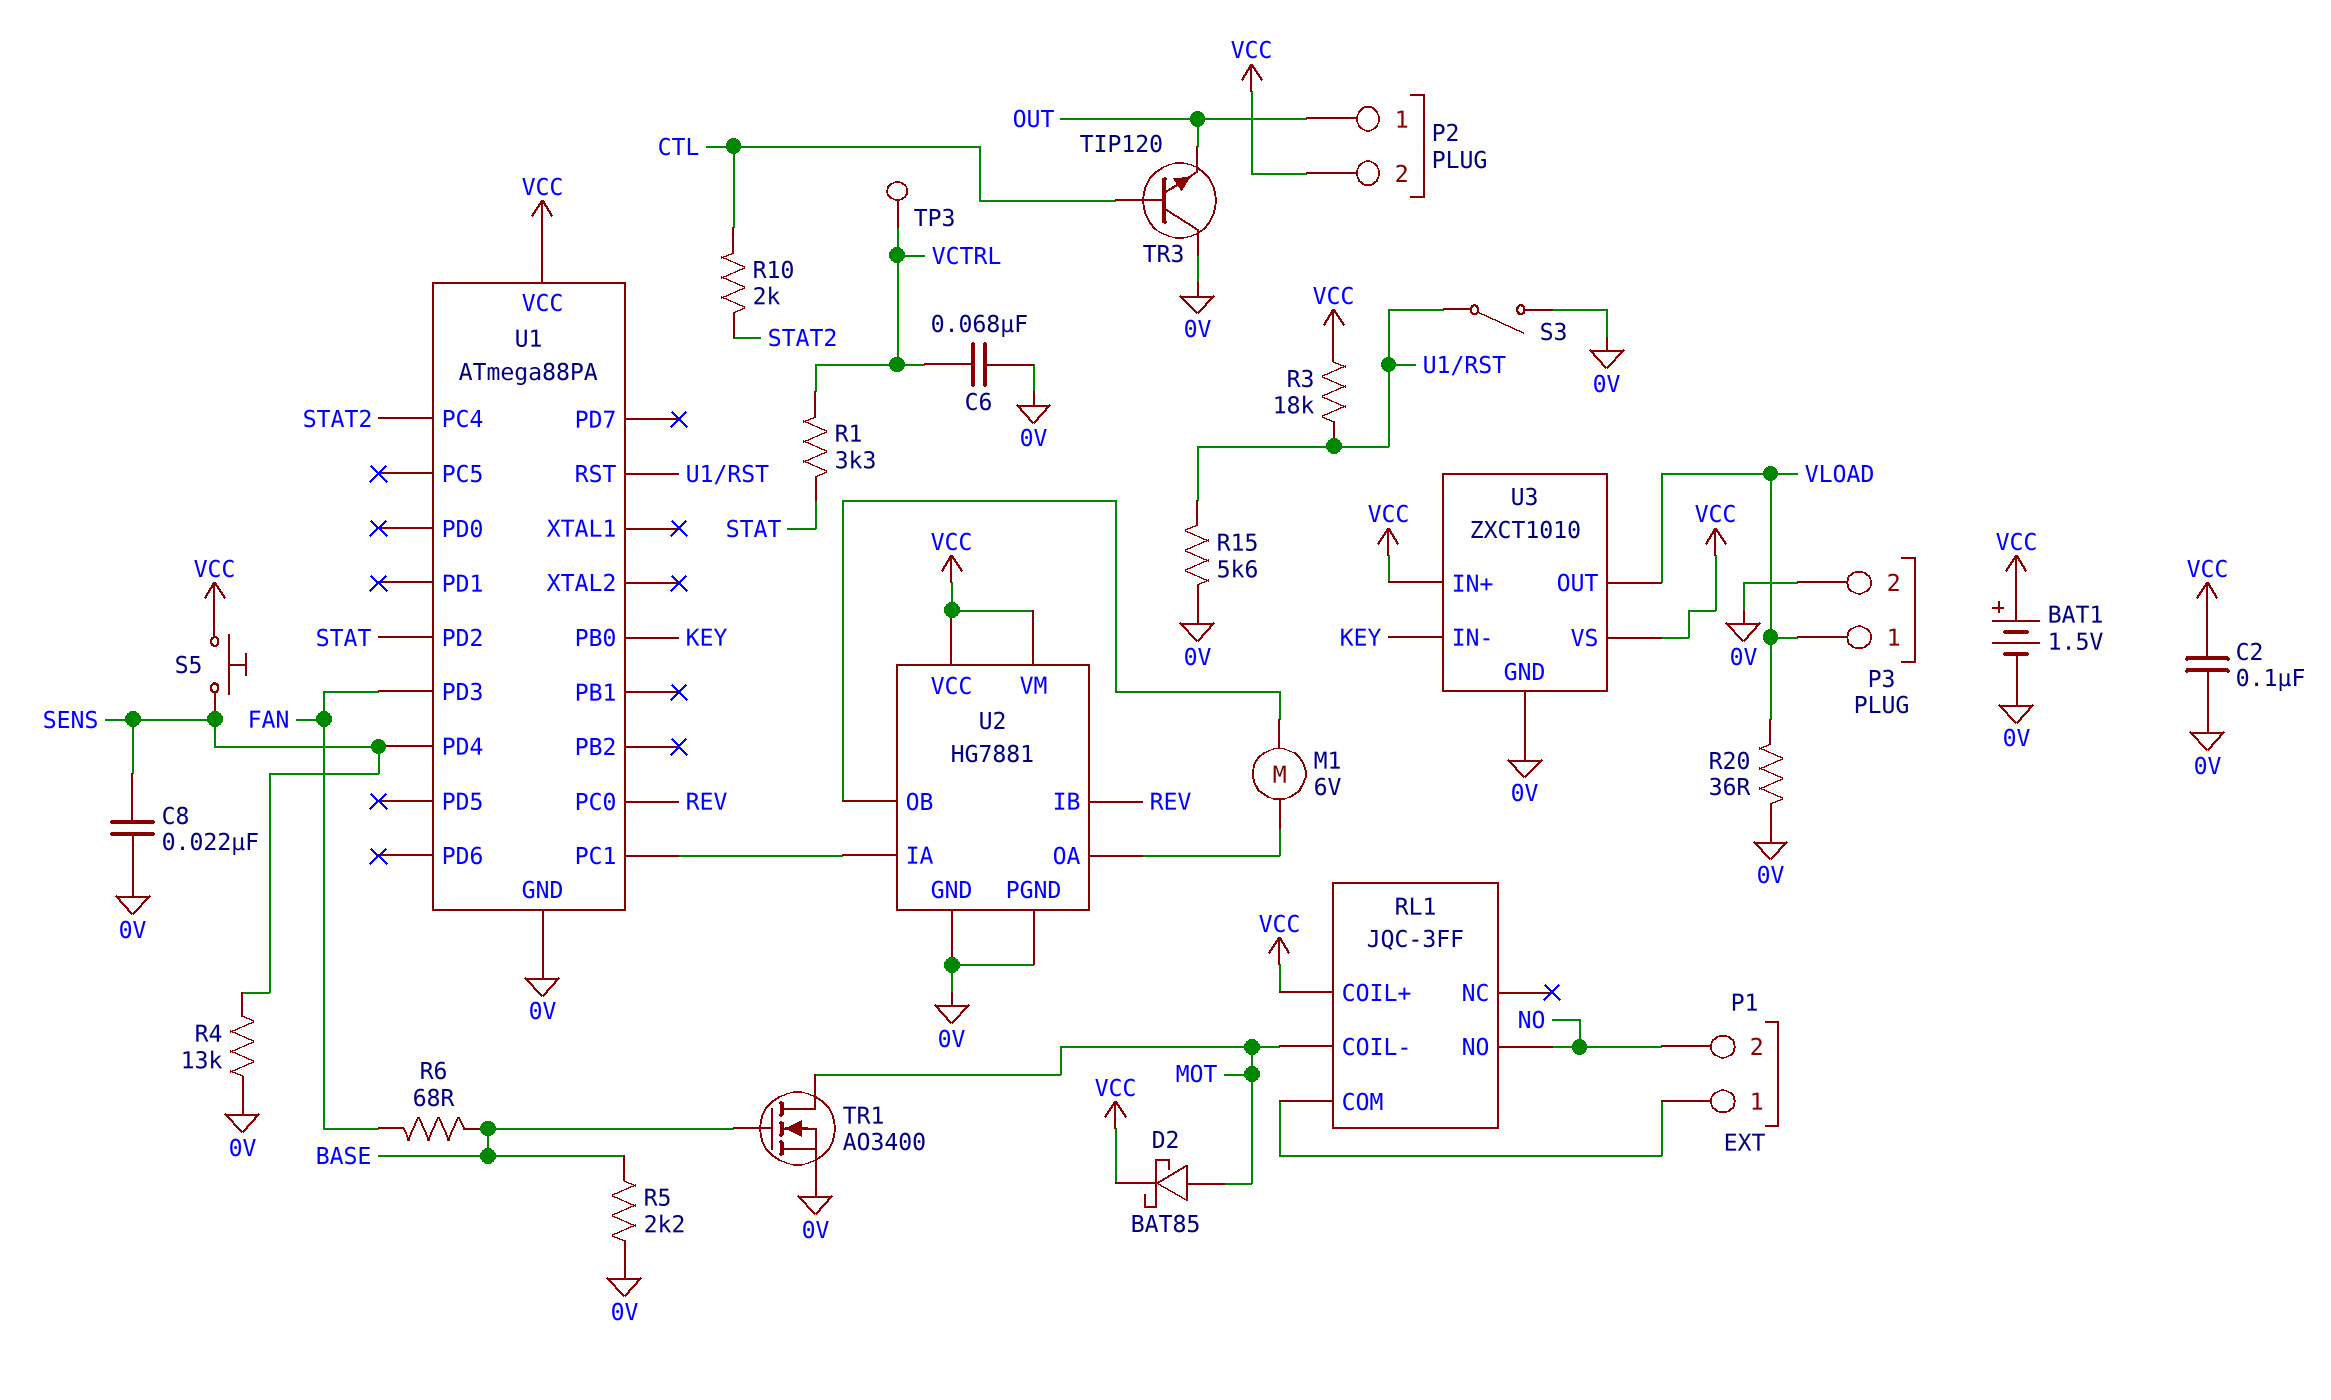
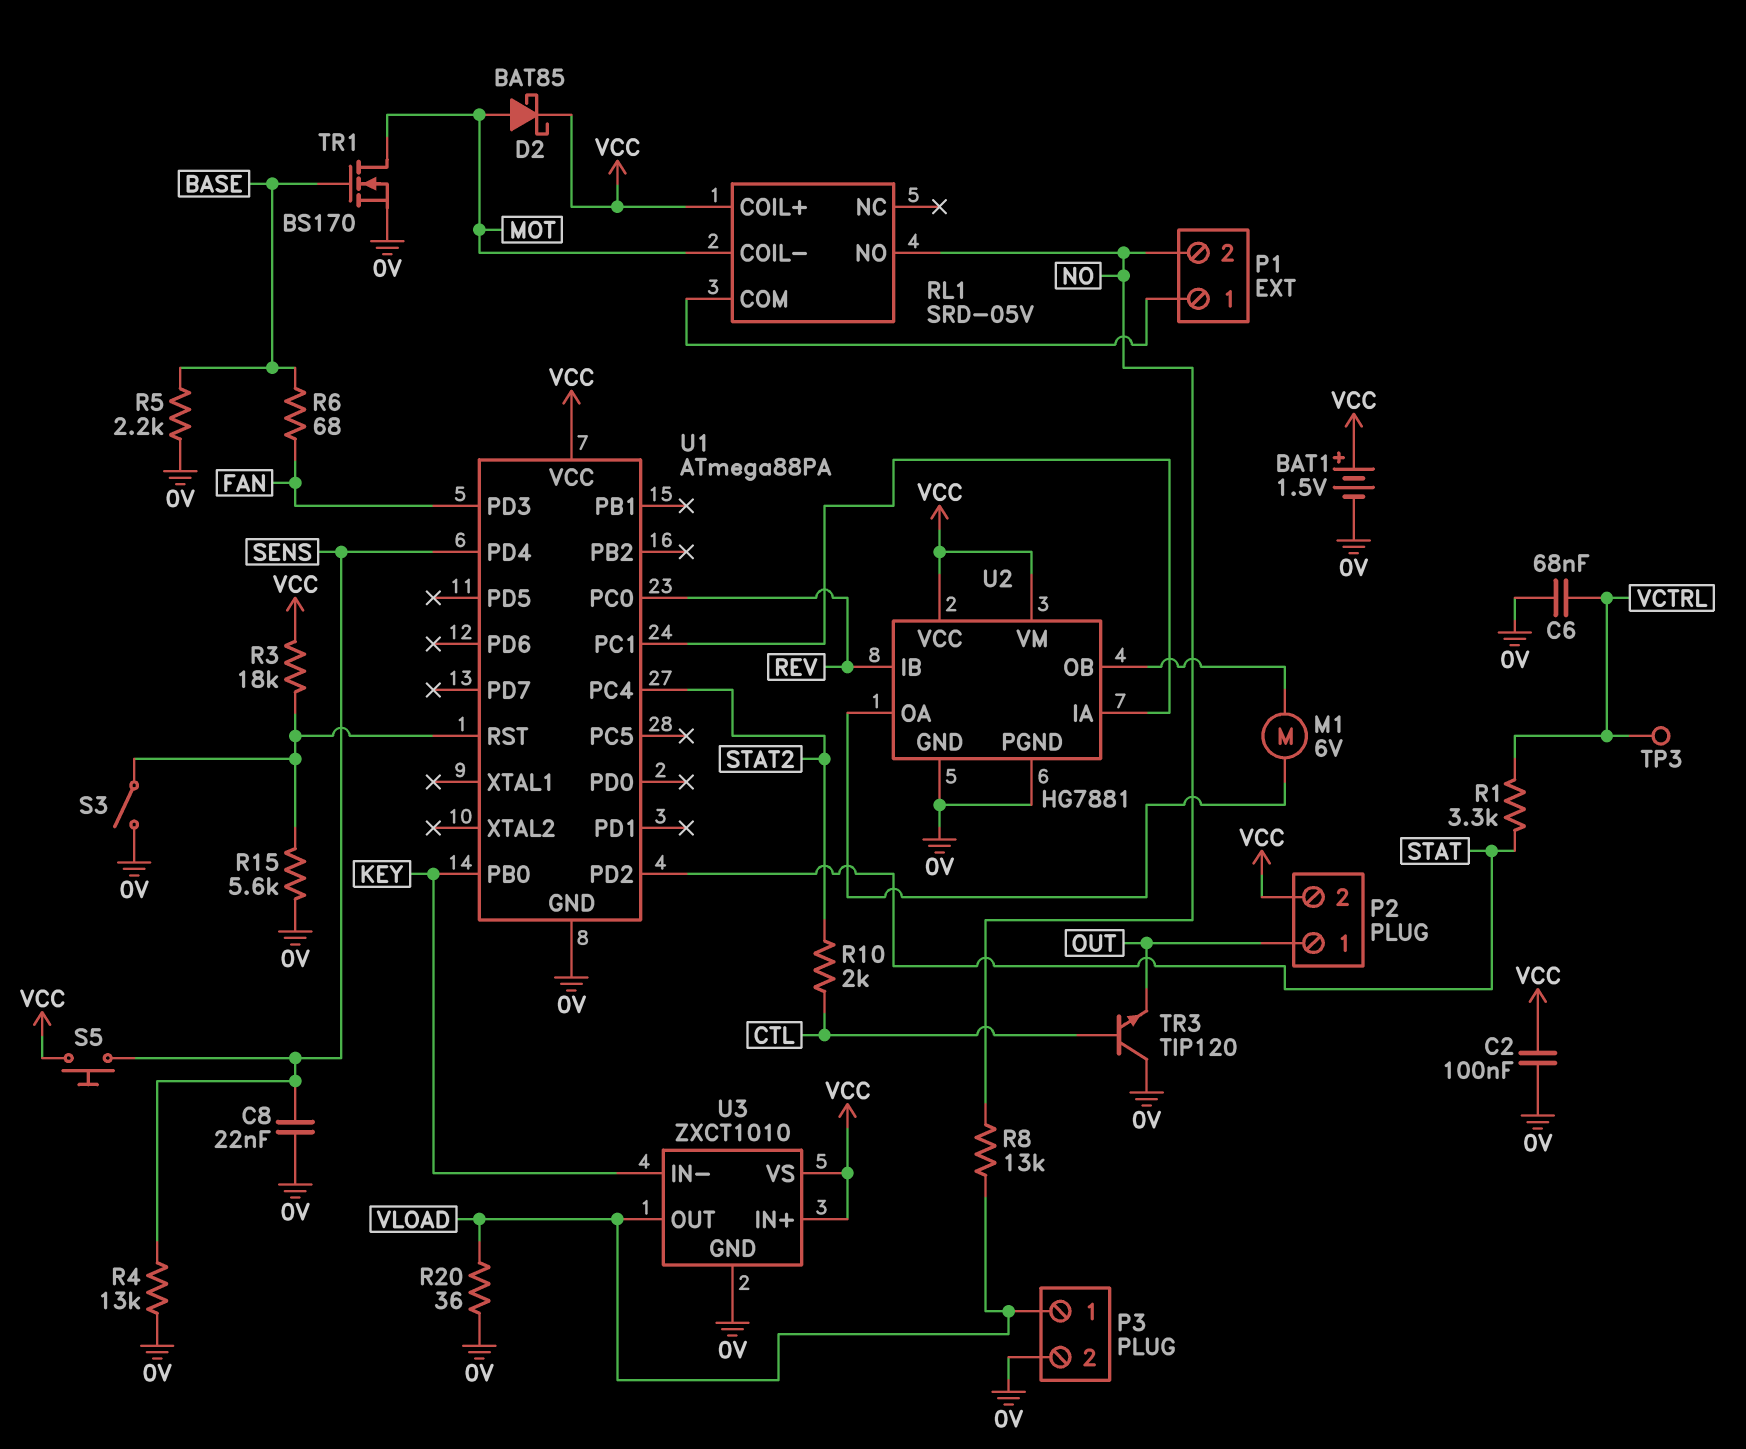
R8: none -> 13k (NO, VLOAD)
RL1: JQC-3FF -> SRD-05V
TR1: NMOS AO3400 (G BASE, D MOT, S 0V) -> NMOS BS170 (G BASE, D MOT, S 0V)

